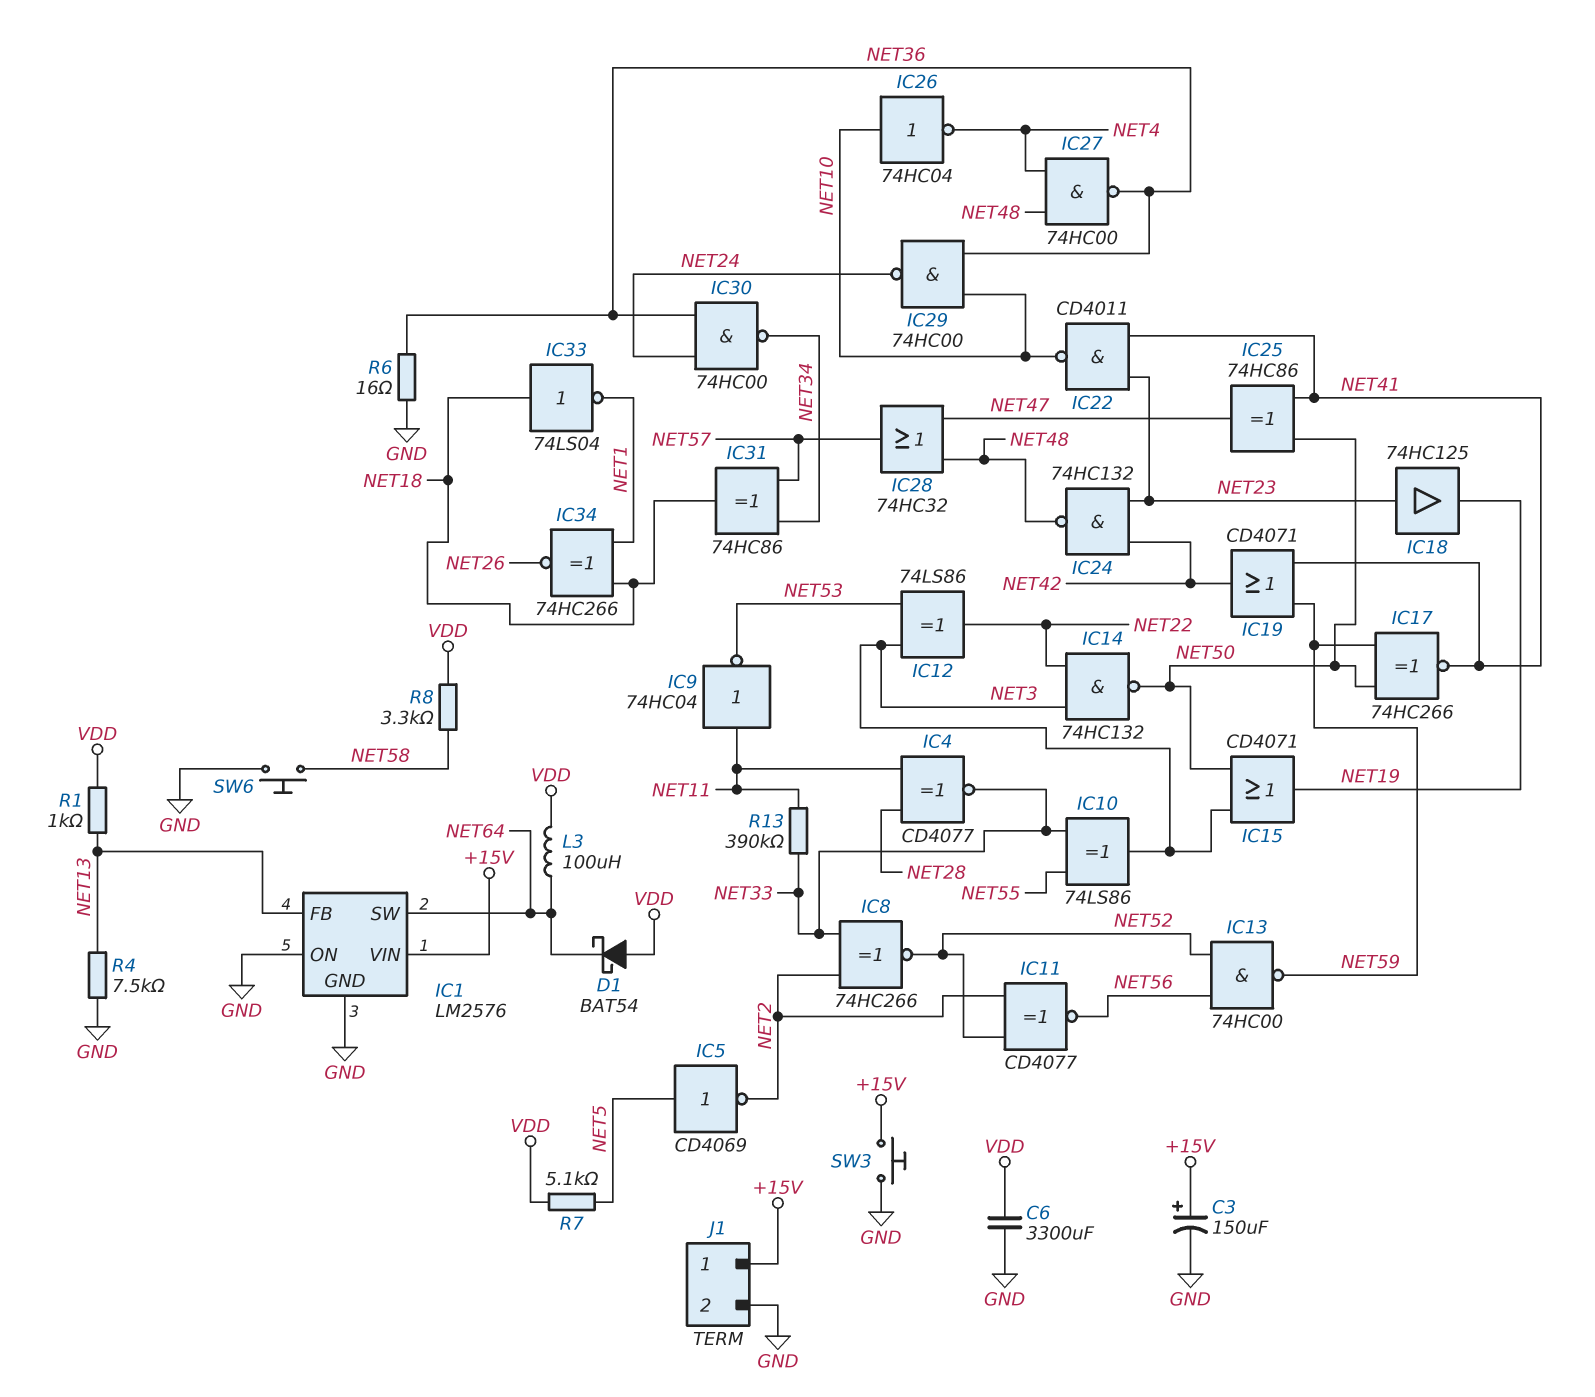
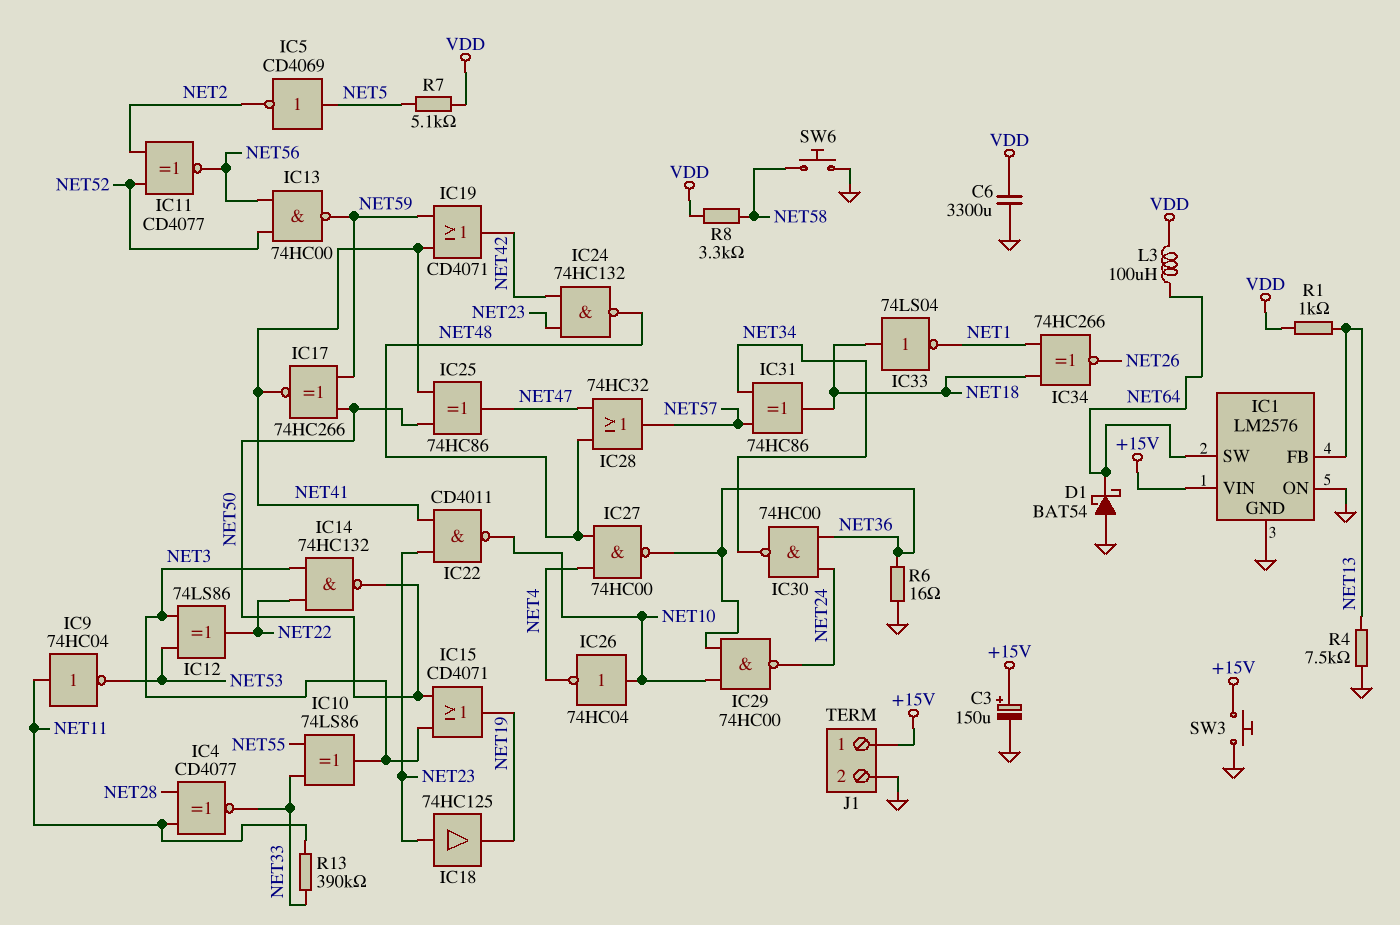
D1: schottky BAT54 (A VDD, K NET64) -> schottky BAT54 (A GND, K NET64)
IC8: XNOR 74HC266 (in NET2, in NET33, out NET52) -> none

